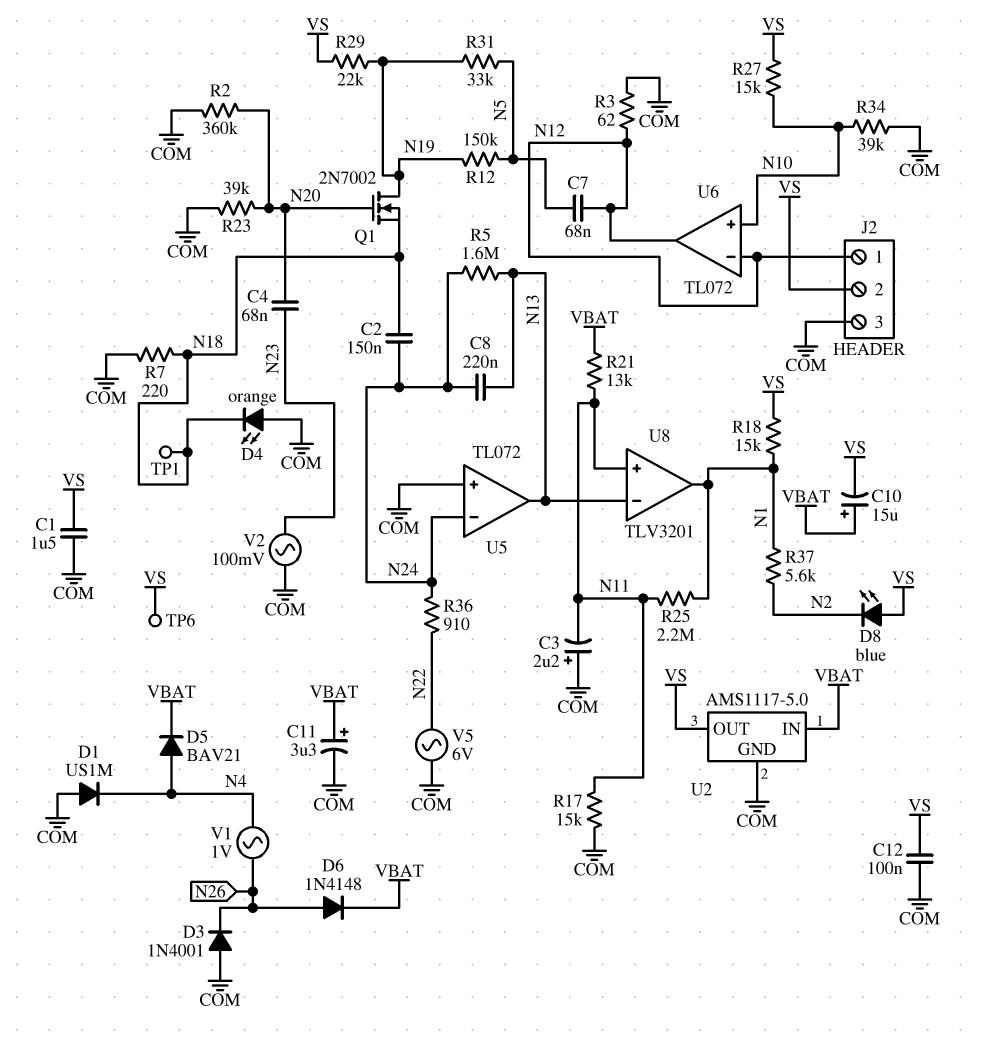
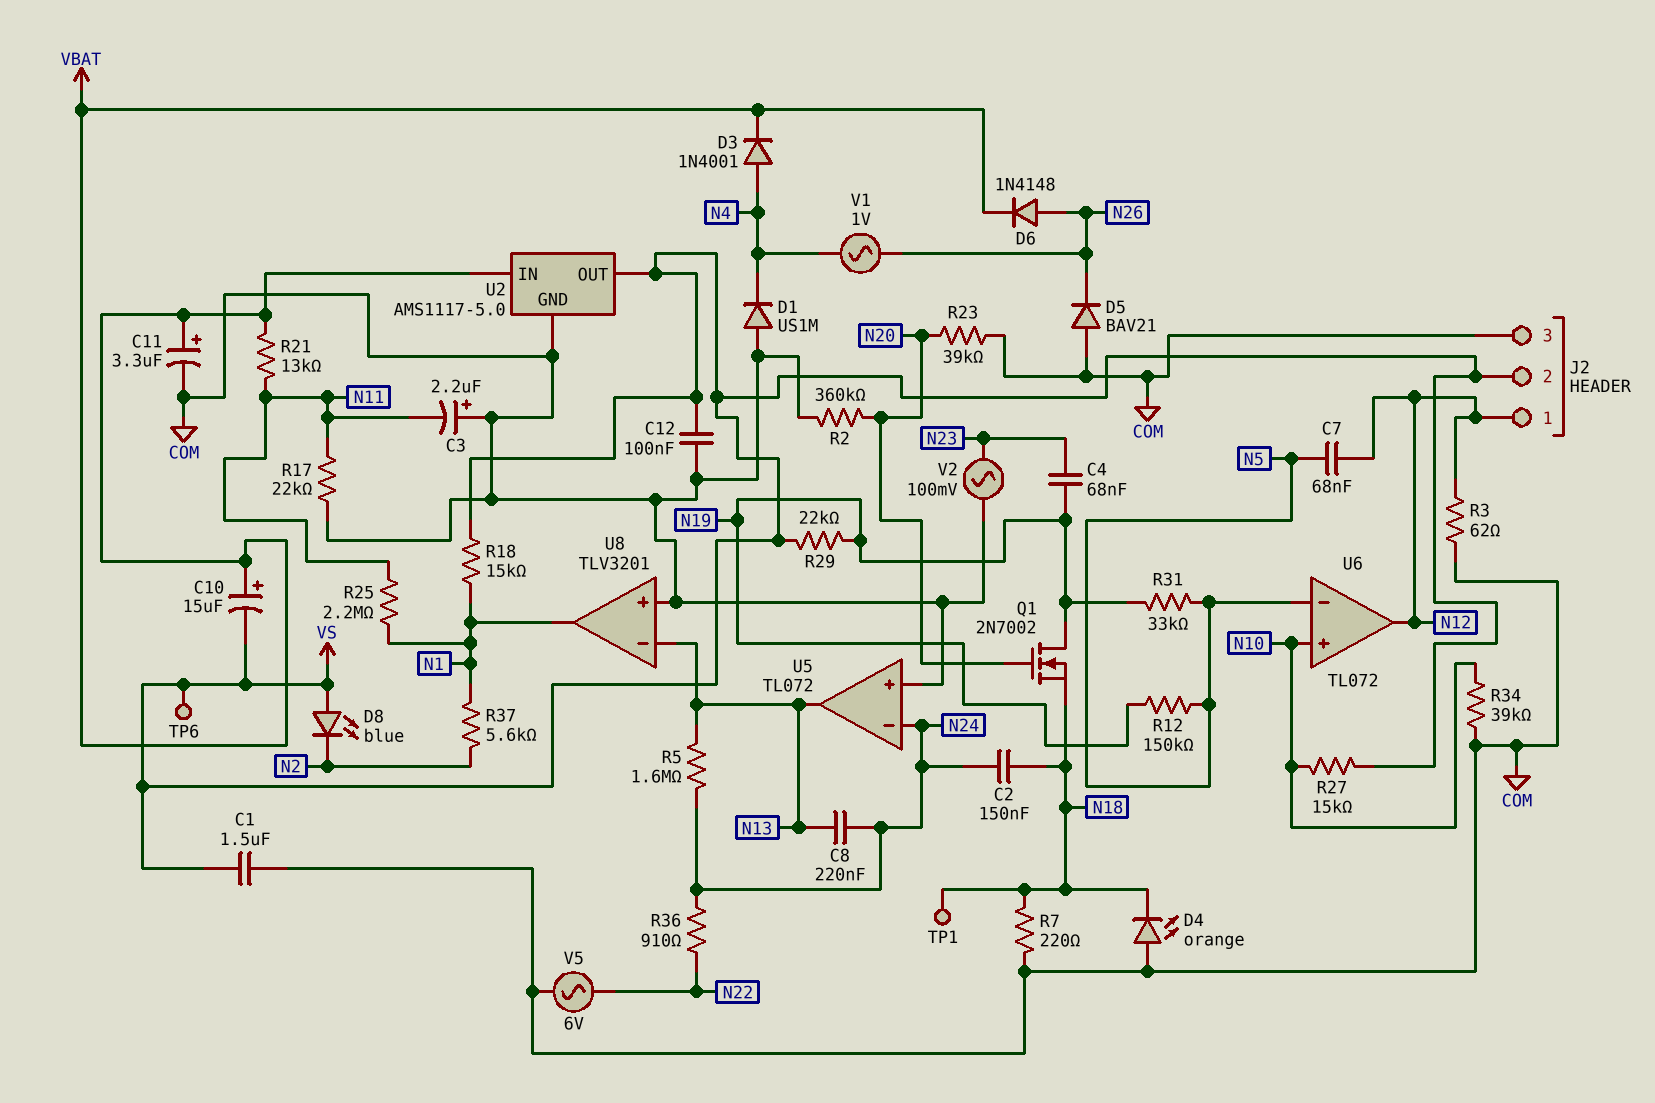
C4: 68nF (N20, N23) -> 68nF (N19, N23)
D3: diode 1N4001 (A COM, K N26) -> diode 1N4001 (A N4, K VBAT)
D5: diode BAV21 (A N4, K VBAT) -> diode BAV21 (A COM, K N26)
R17: 15k (COM, N11) -> 22k (COM, N11)
U6 pin in-: N12 -> N5
U8 pin in+: N11 -> COM

